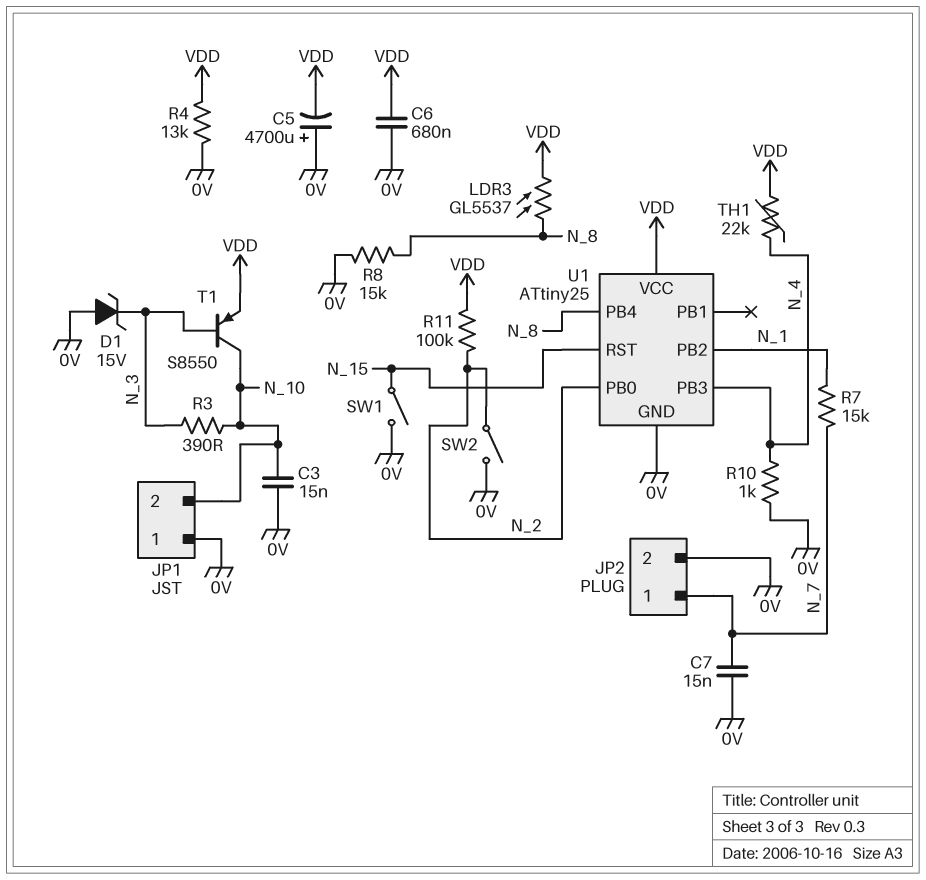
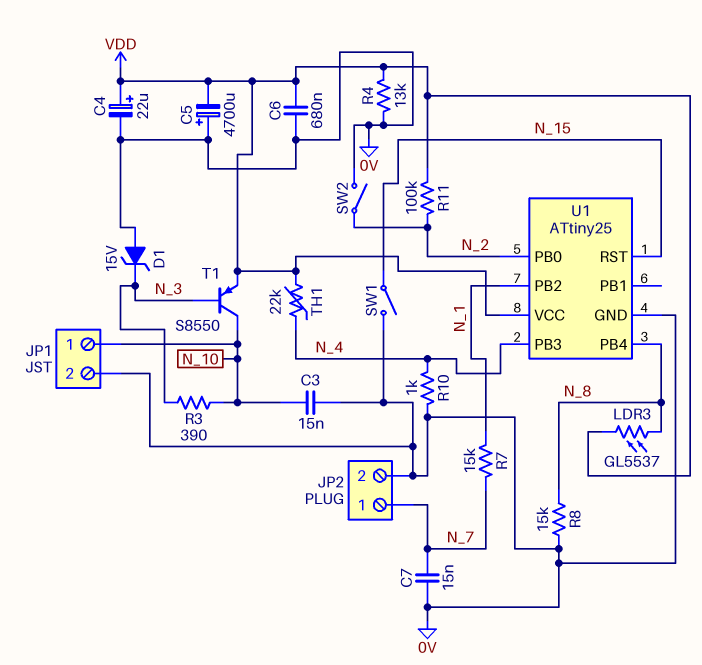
C4: none -> 22uF (plus VDD, minus 0V)
JP1 pin 1: 0V -> N_10
JP1 pin 2: N_10 -> 0V

